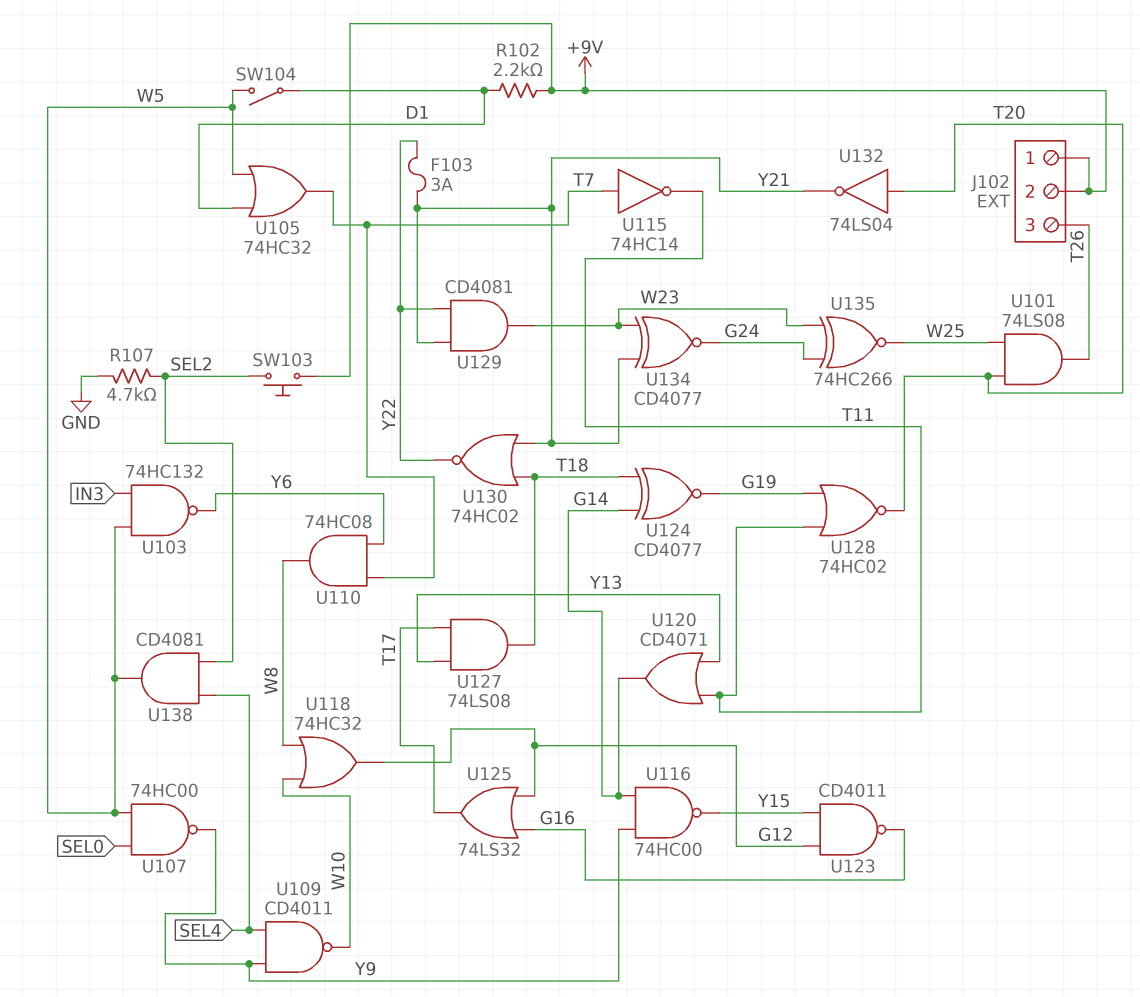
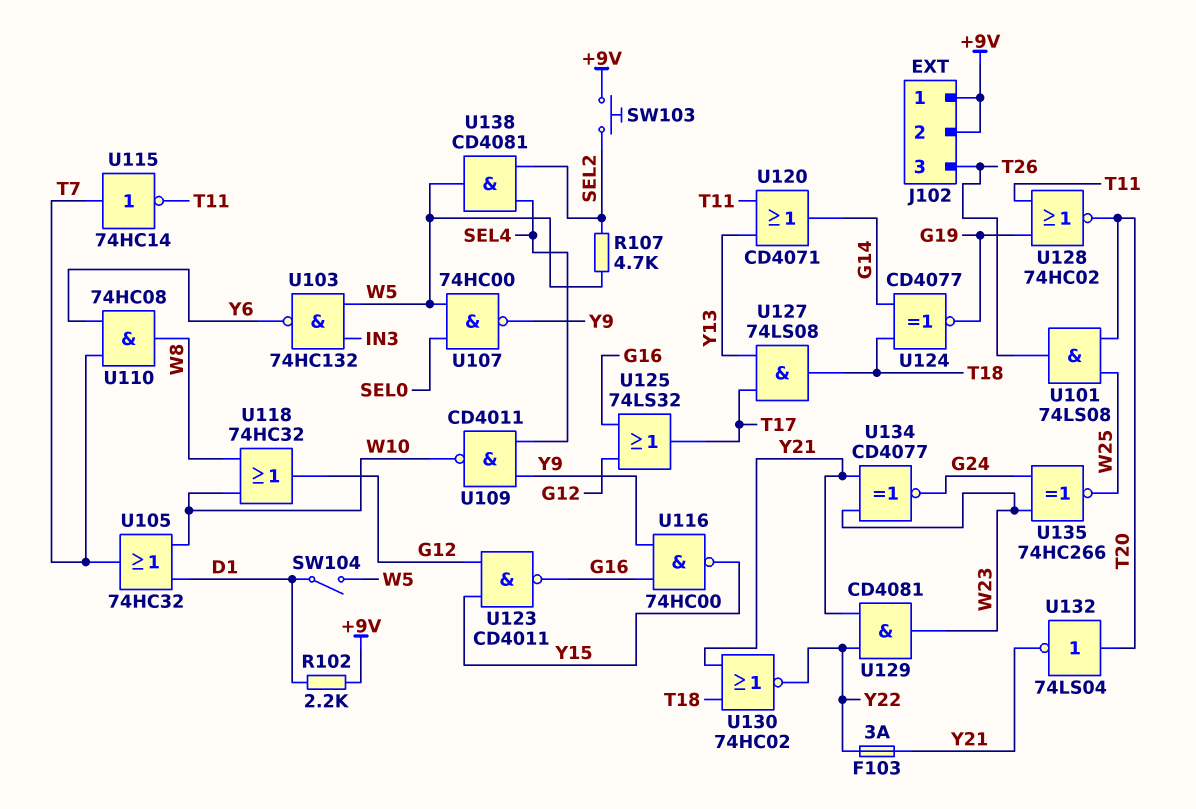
R107: 4.7k (GND, SEL2) -> 4.7k (SEL2, W5)
U105: OR 74HC32 (in D1, in W5, out T7) -> OR 74HC32 (in D1, in W10, out T7)
U116: NAND 74HC00 (in G14, in Y9, out Y15) -> NAND 74HC00 (in G16, in Y9, out Y15)

